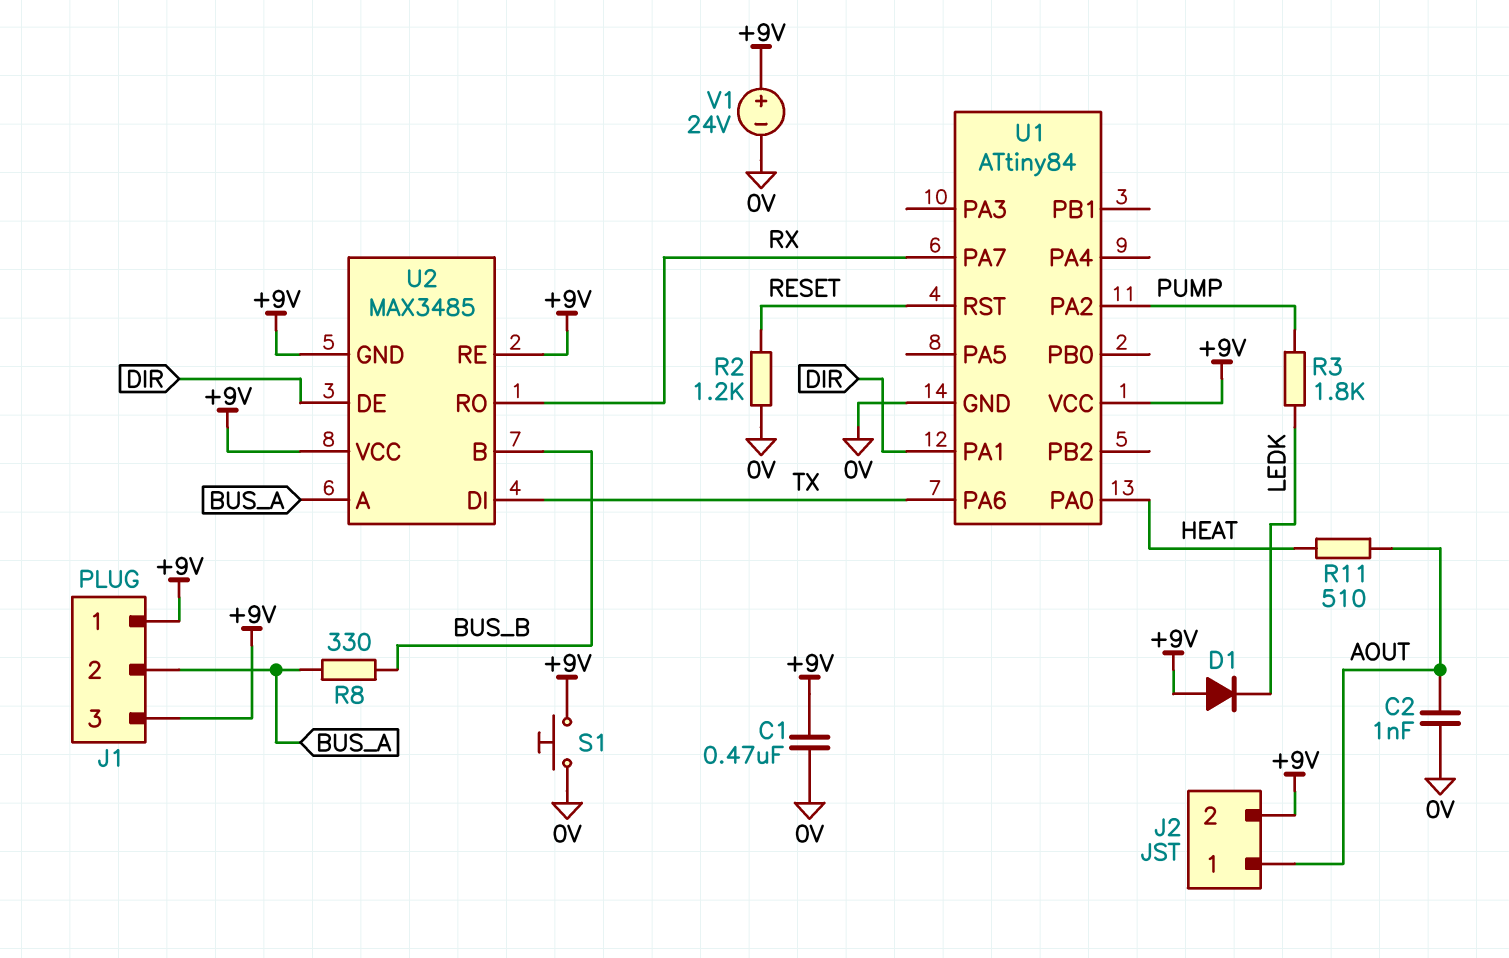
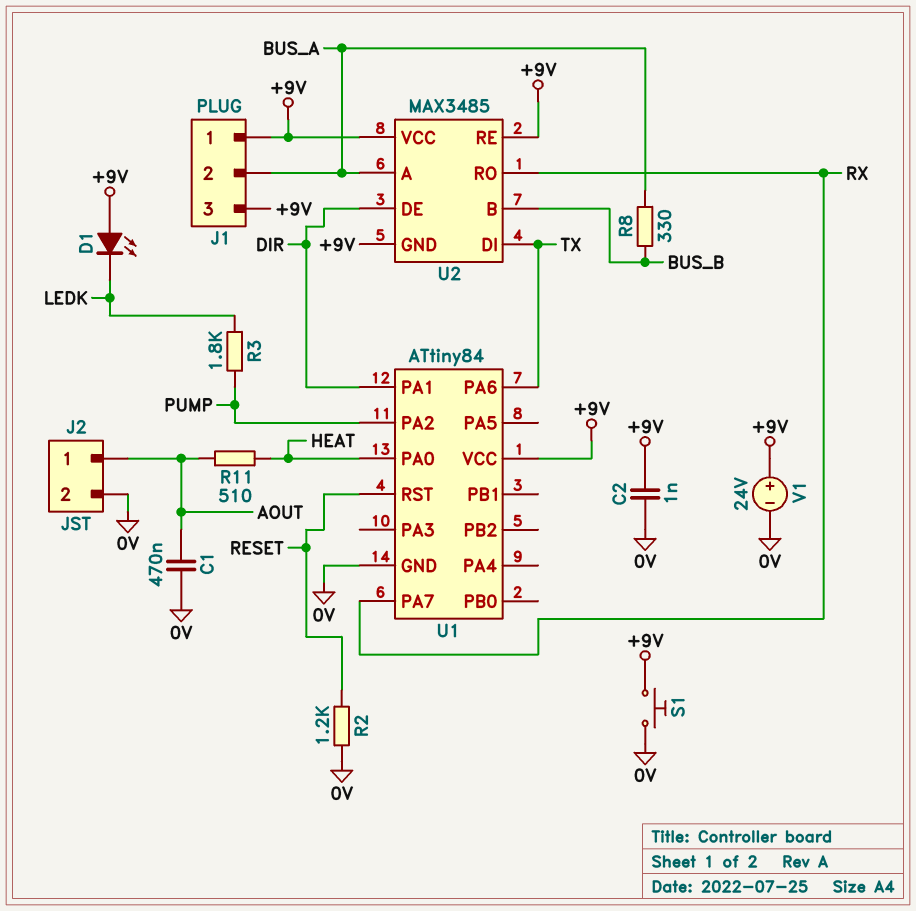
C1: 470nF (+9V, 0V) -> 470nF (0V, AOUT)
C2: 1nF (0V, AOUT) -> 1nF (+9V, 0V)
D1: diode (A +9V, K LEDK) -> LED (A +9V, K LEDK)
J2 pin 2: +9V -> 0V

